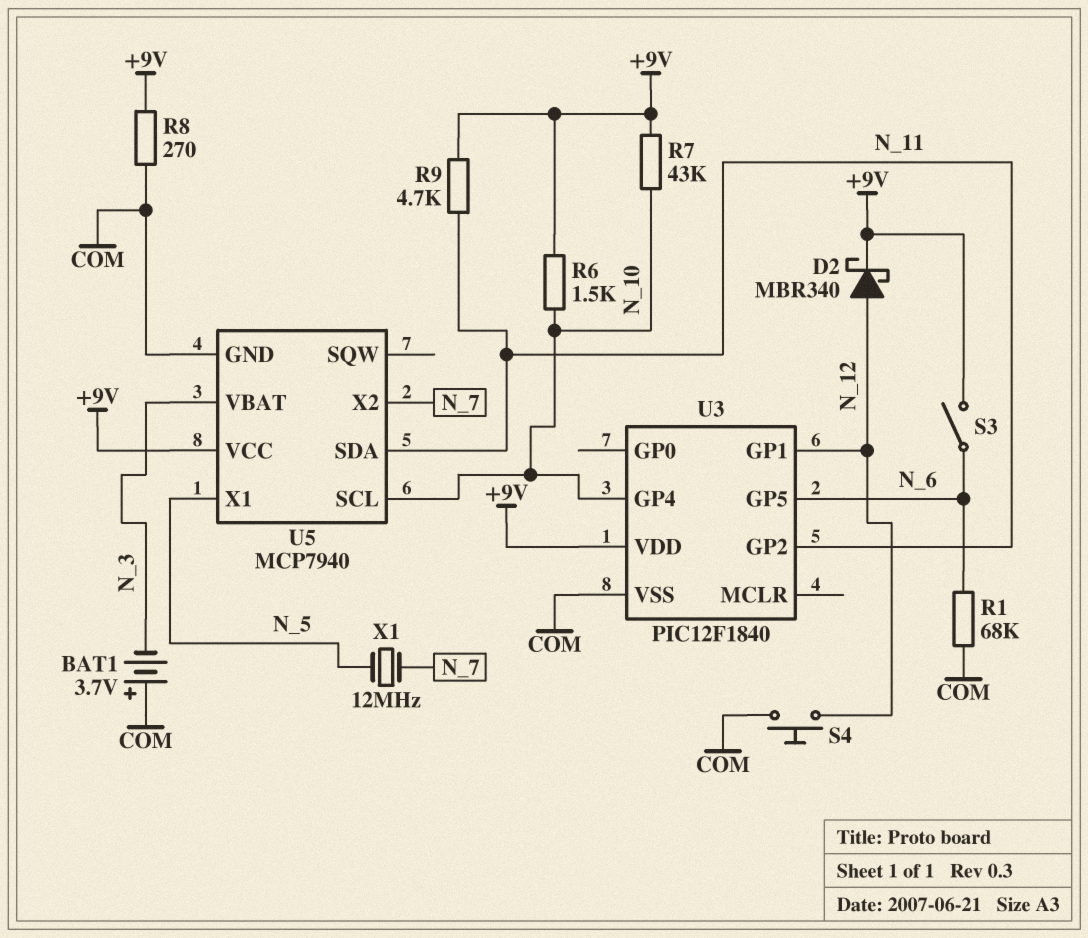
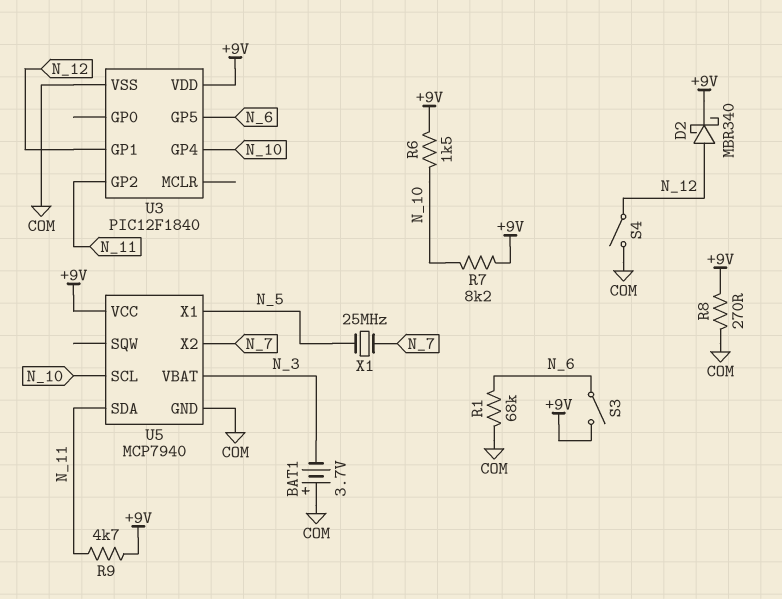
R7: 43k (+9V, N_10) -> 8.2k (+9V, N_10)
S4: button (COM, N_12) -> switch (COM, N_12)
X1: 12MHz (N_5, N_7) -> 25MHz (N_5, N_7)

